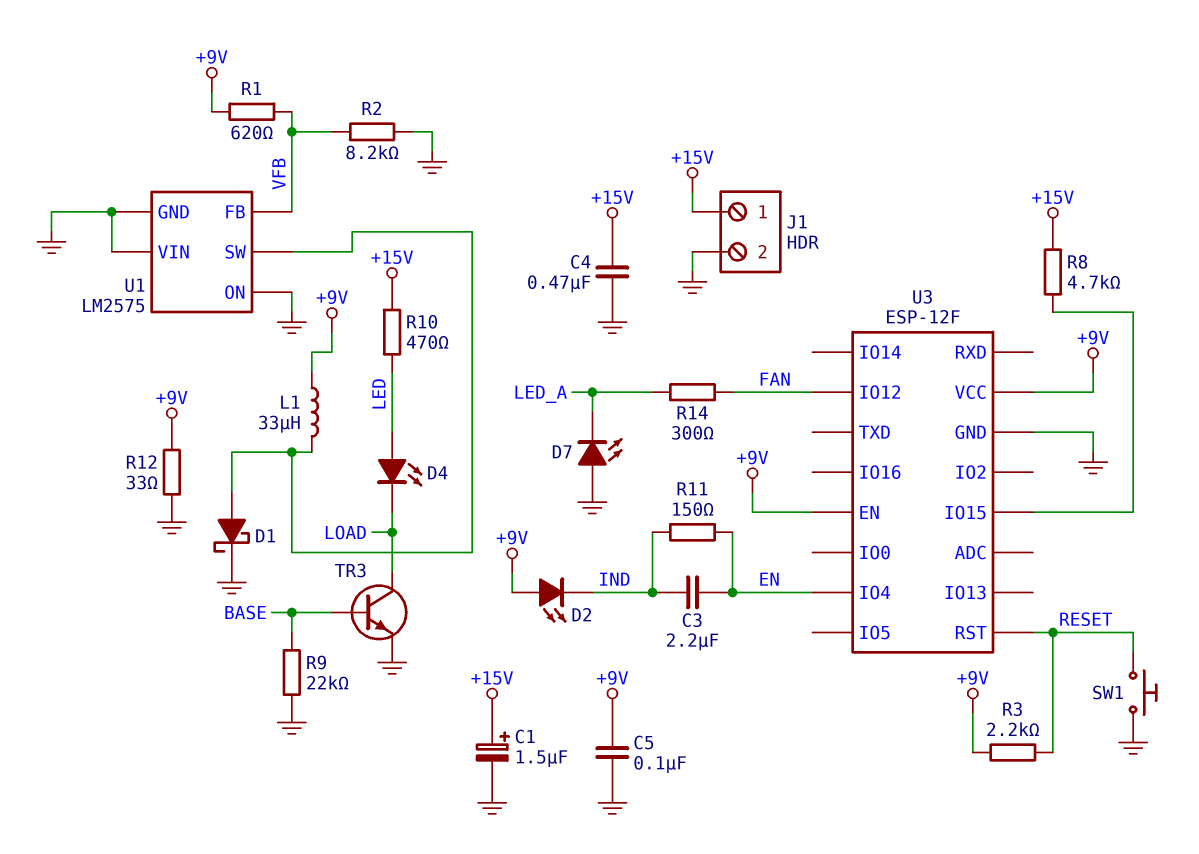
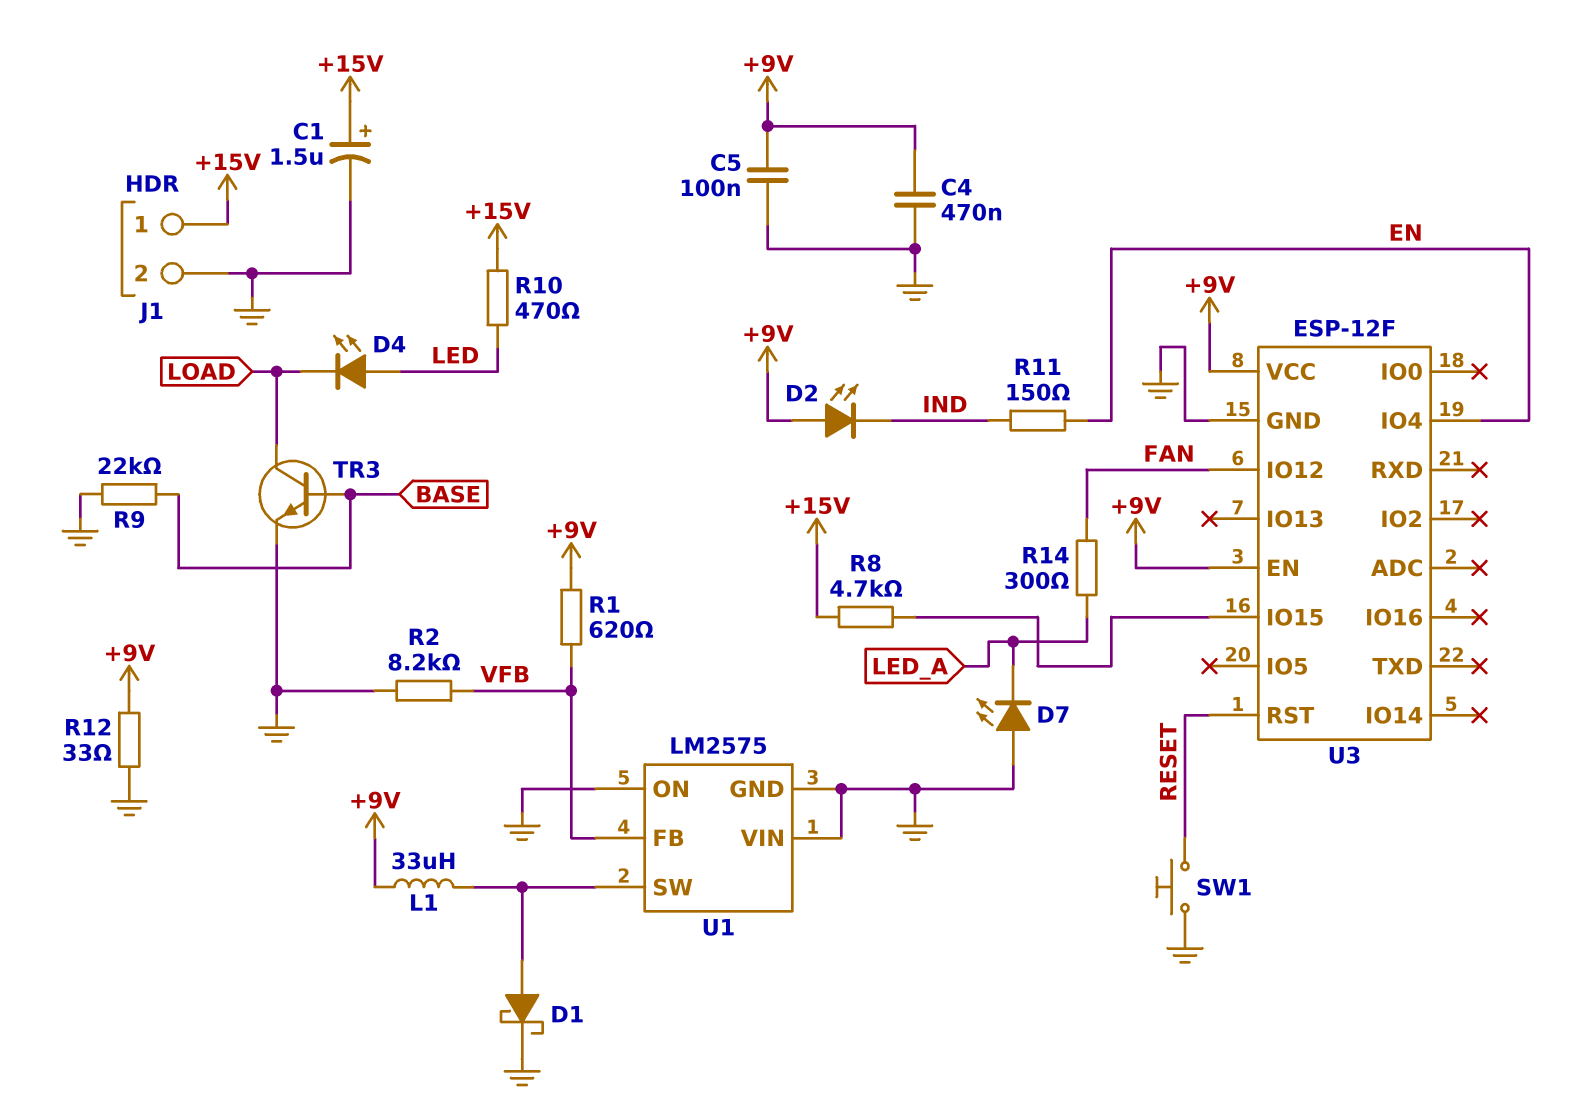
C3: 2.2uF (EN, IND) -> none
C4: 470nF (+15V, GND) -> 470nF (+9V, GND)
R3: 2.2k (+9V, RESET) -> none

